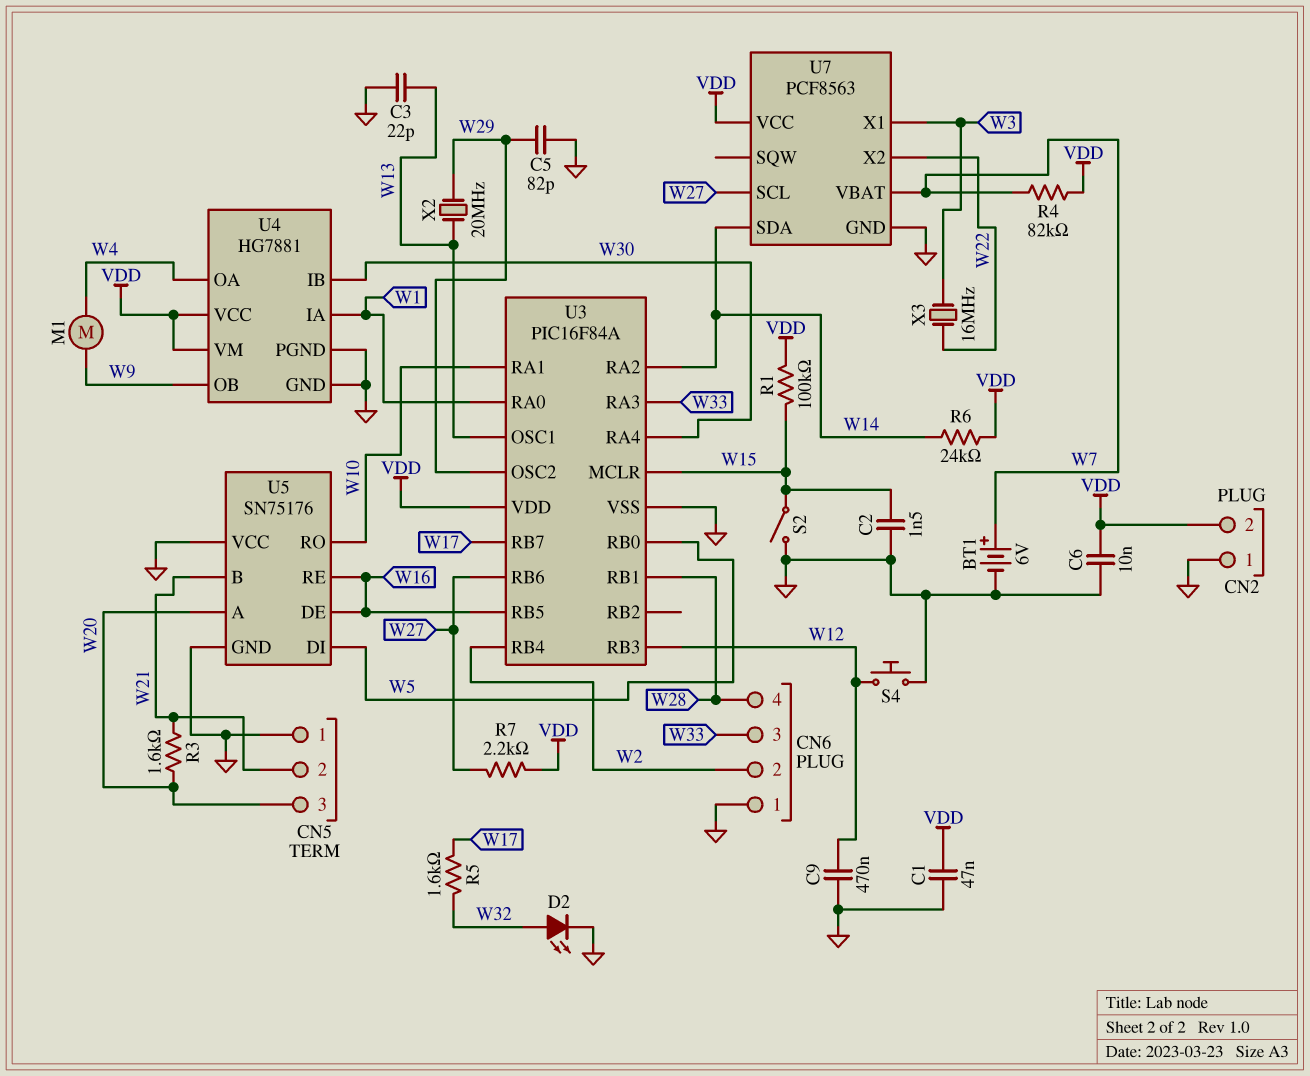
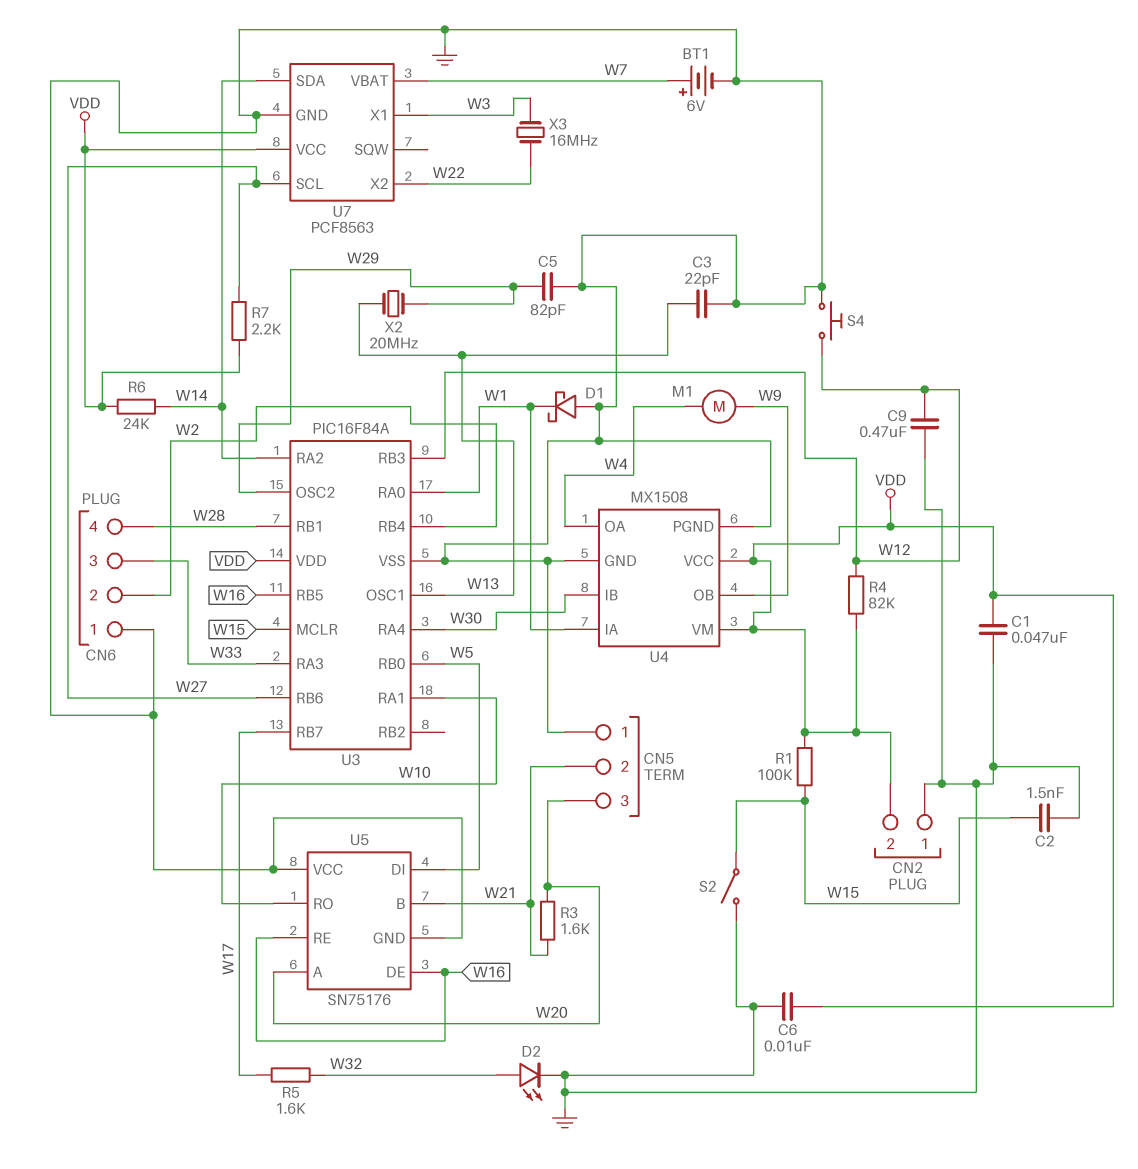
D1: none -> schottky (A GND, K W1)
R4: 82k (VDD, W7) -> 82k (VDD, W12)
U4: HG7881 -> MX1508

